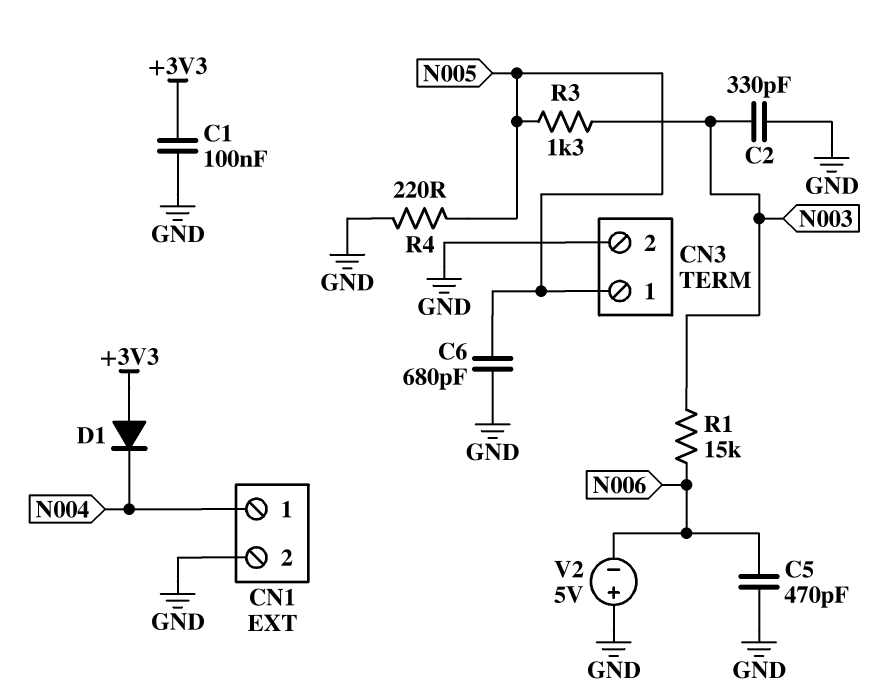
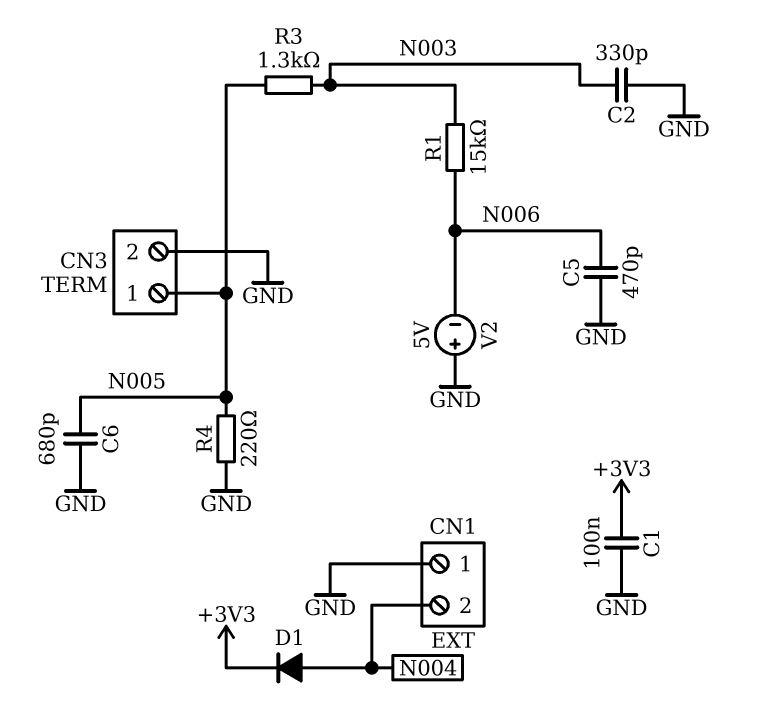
CN1 pin 1: N004 -> GND
CN1 pin 2: GND -> N004
D1: diode (A +3V3, K N004) -> diode (A N004, K +3V3)

